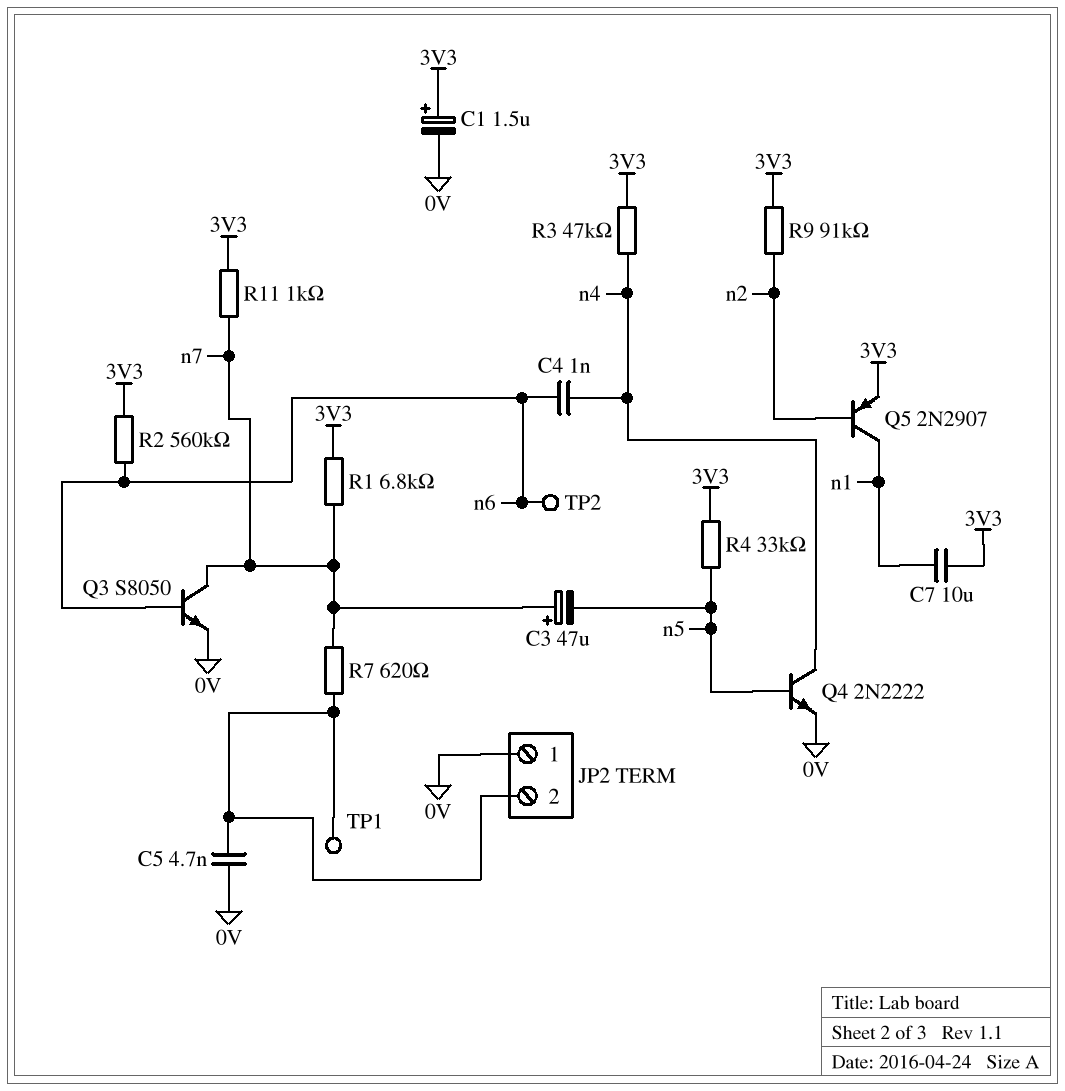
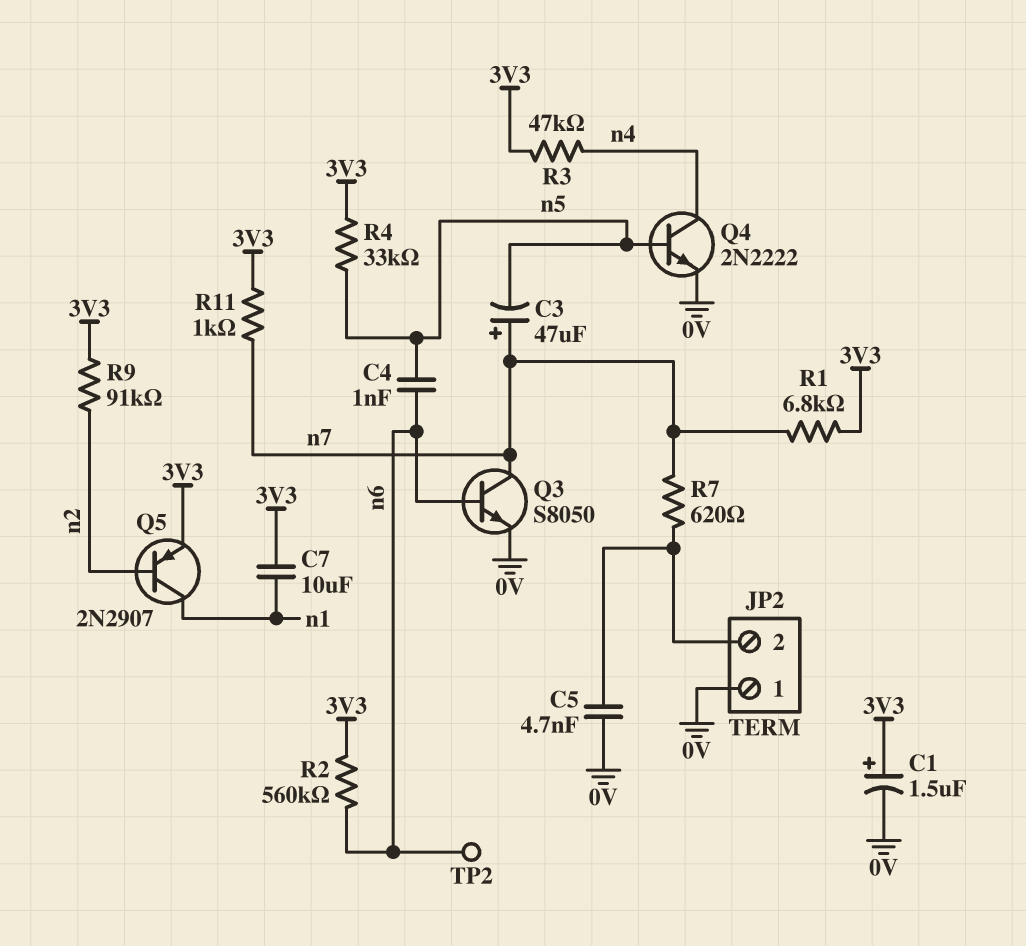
C4: 1nF (n4, n6) -> 1nF (n5, n6)
TP1: test point (JP2/2) -> none

